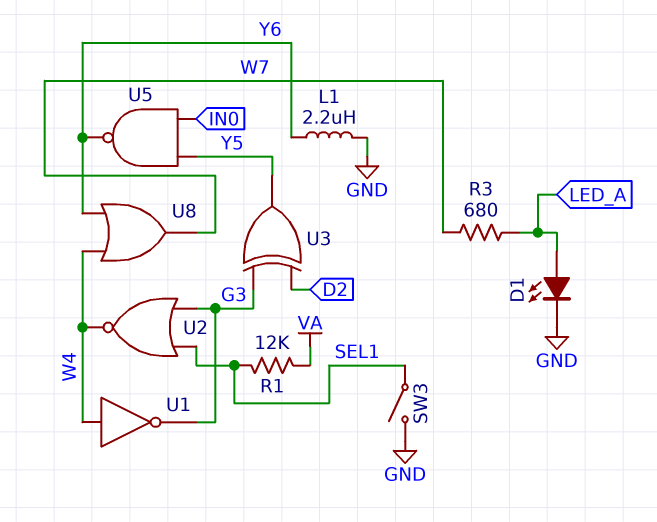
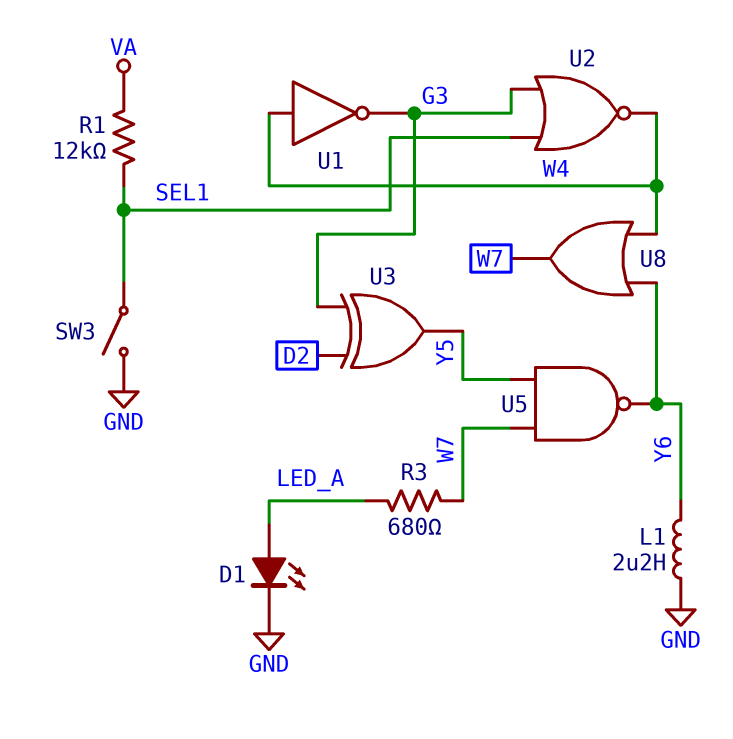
U5: NAND (in IN0, in Y5, out Y6) -> NAND (in W7, in Y5, out Y6)

